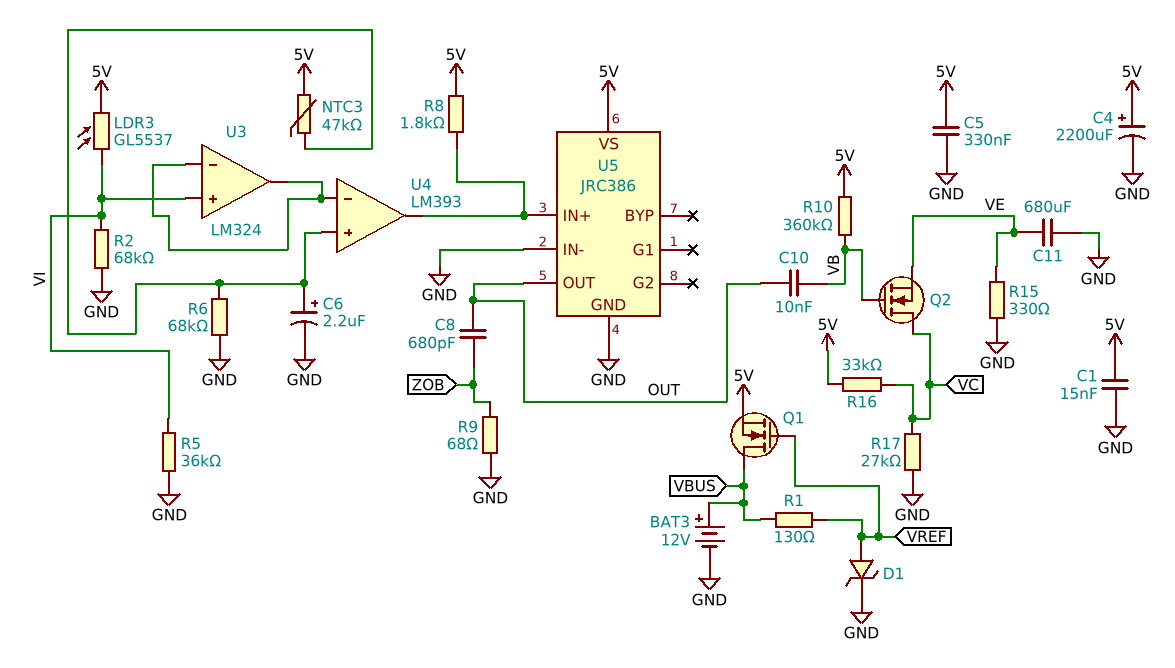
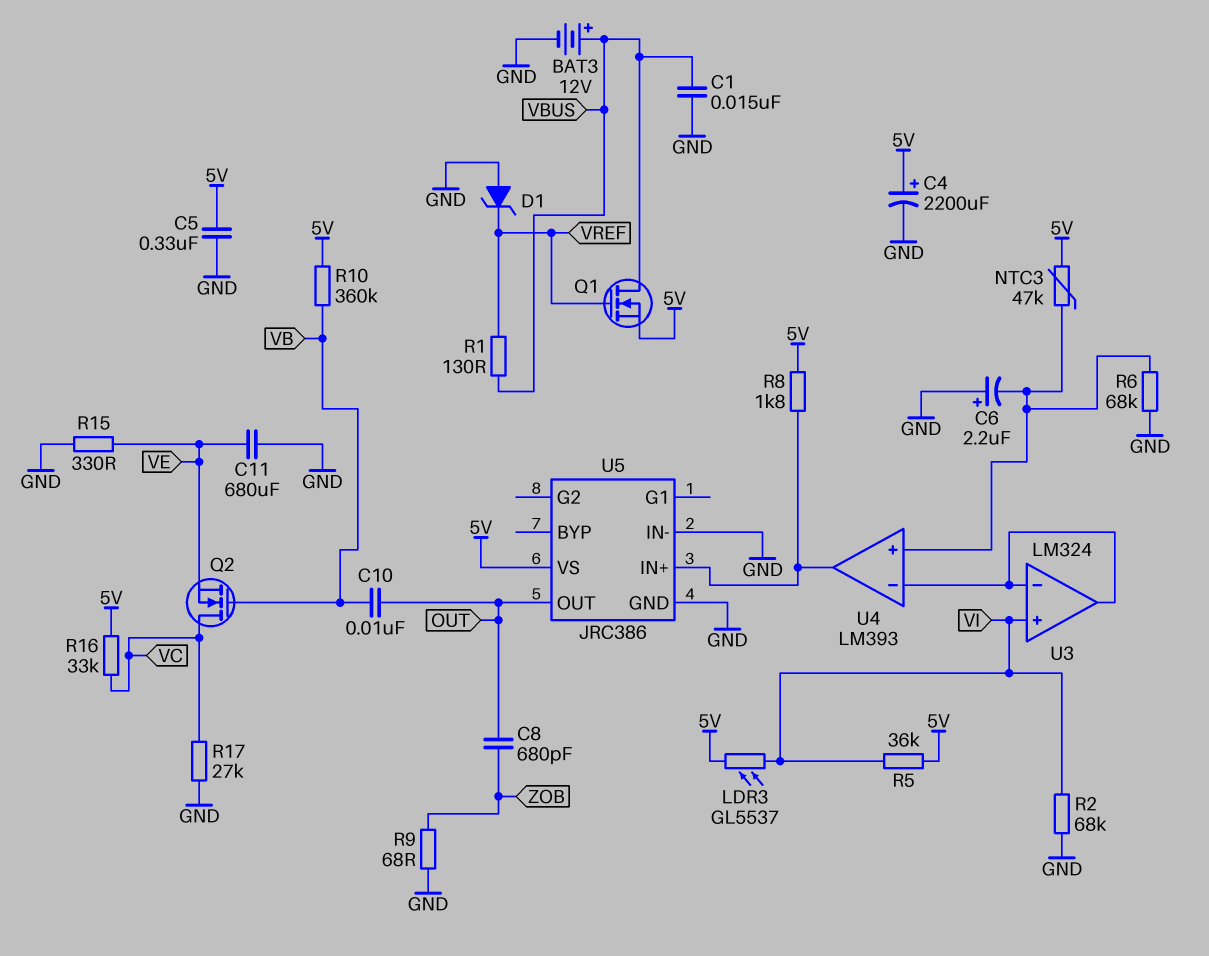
C1: 15nF (5V, GND) -> 15nF (GND, VBUS)
C6: 2.2uF (plus U4/in+, minus GND) -> 2.2uF (plus GND, minus U4/in+)
D1: zener (A VREF, K GND) -> zener (A GND, K VREF)
R5: 36k (GND, VI) -> 36k (5V, VI)

